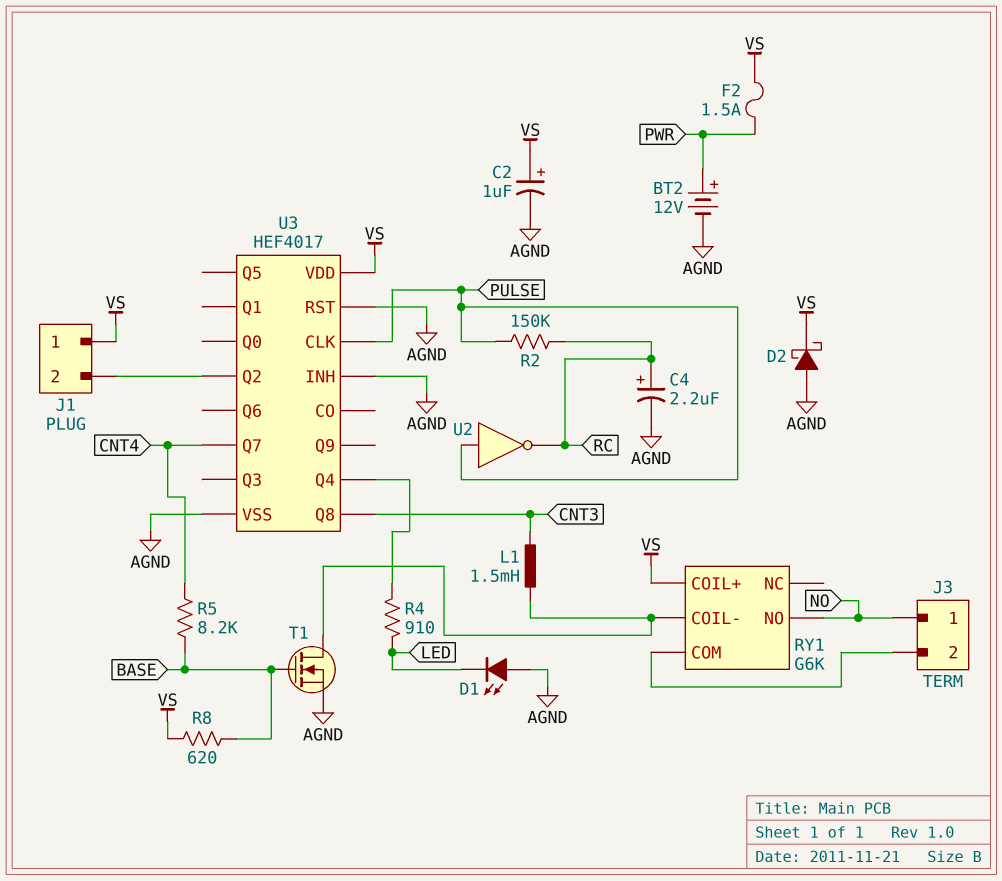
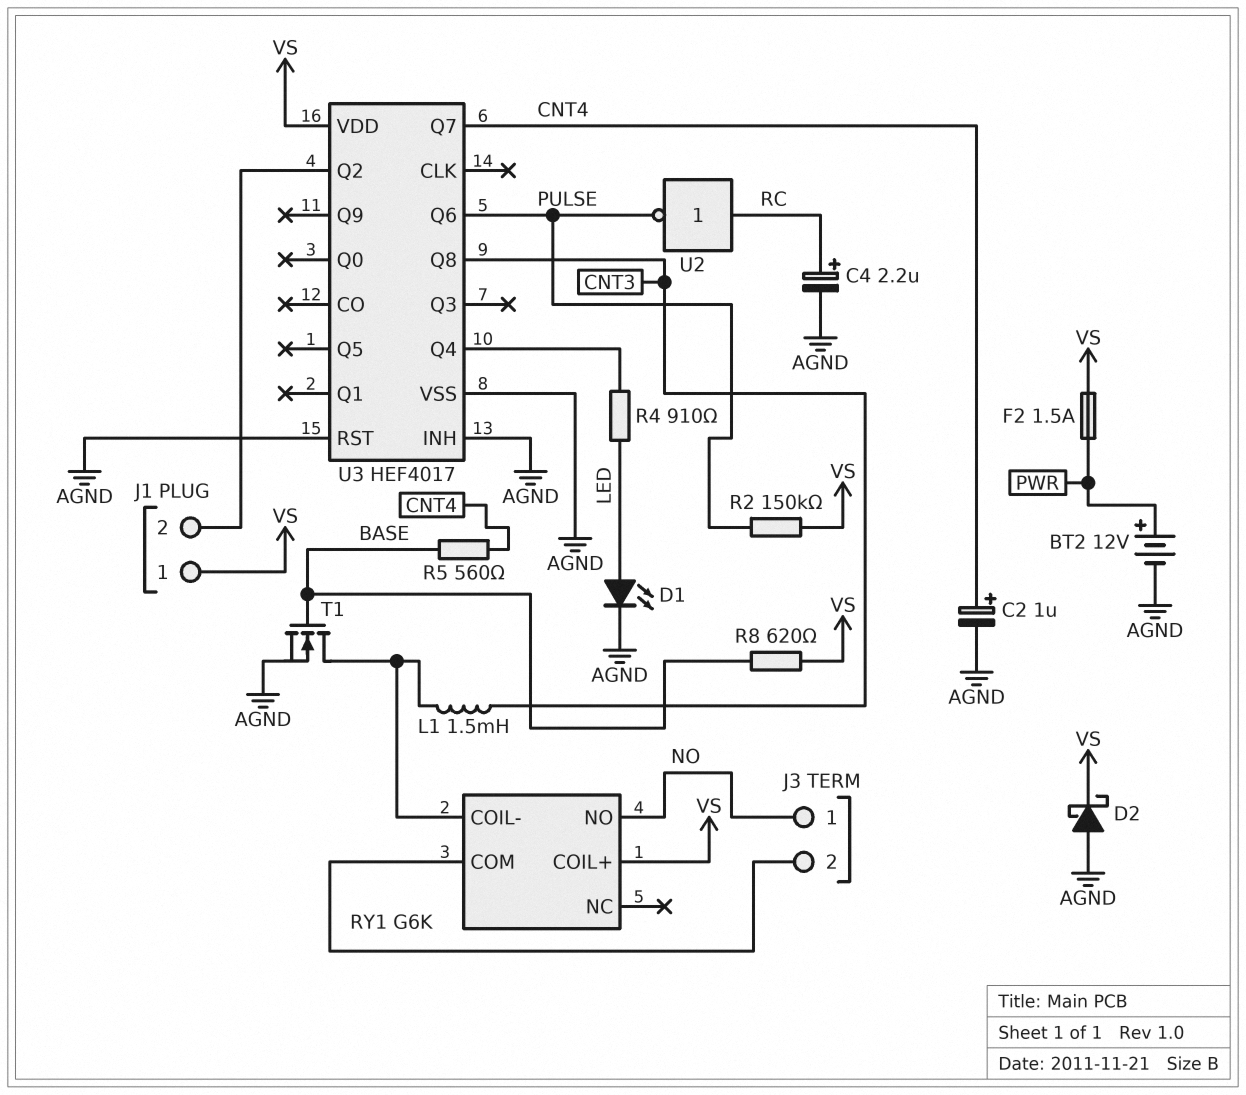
C2: 1uF (plus VS, minus AGND) -> 1uF (plus CNT4, minus AGND)
D1: LED (A AGND, K LED) -> LED (A LED, K AGND)
R2: 150k (PULSE, RC) -> 150k (PULSE, VS)
R5: 8.2k (BASE, CNT4) -> 560 (BASE, CNT4)
U2: NOT (in PULSE, out RC) -> NOT (in RC, out PULSE)
U3 pin CLK: PULSE -> none
U3 pin Q6: none -> PULSE

